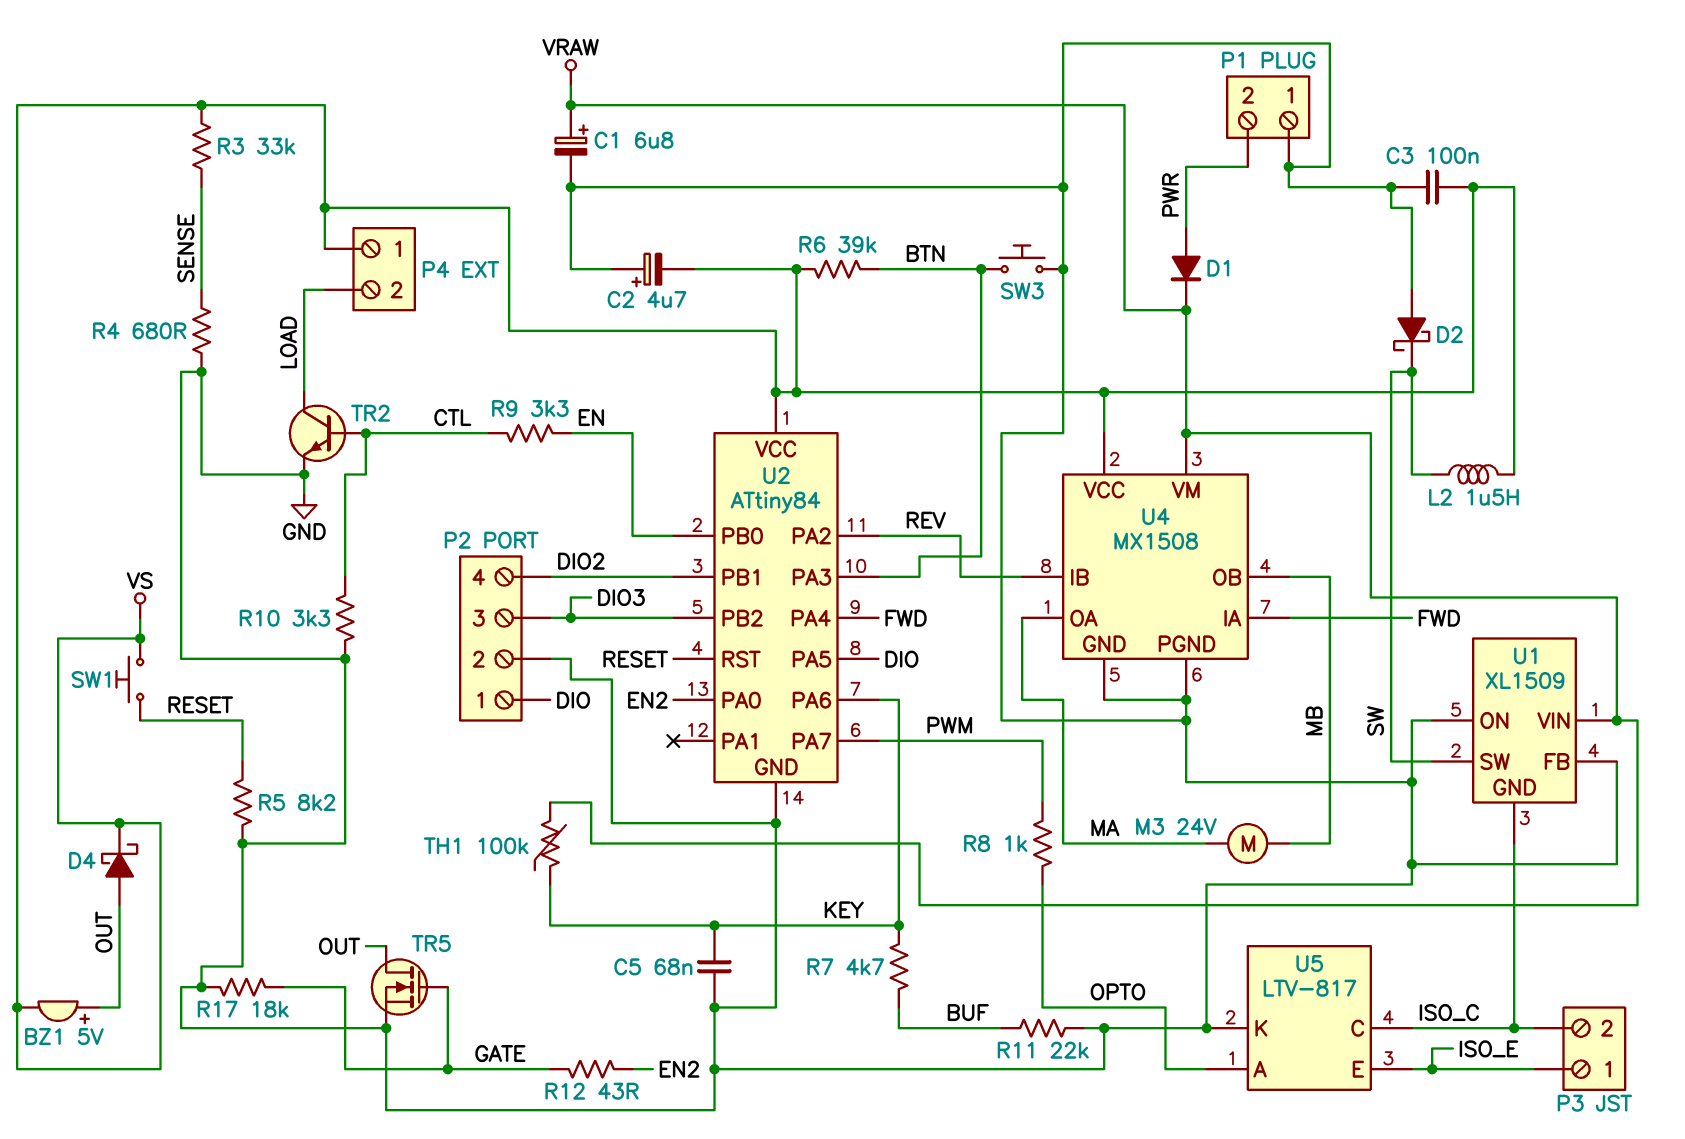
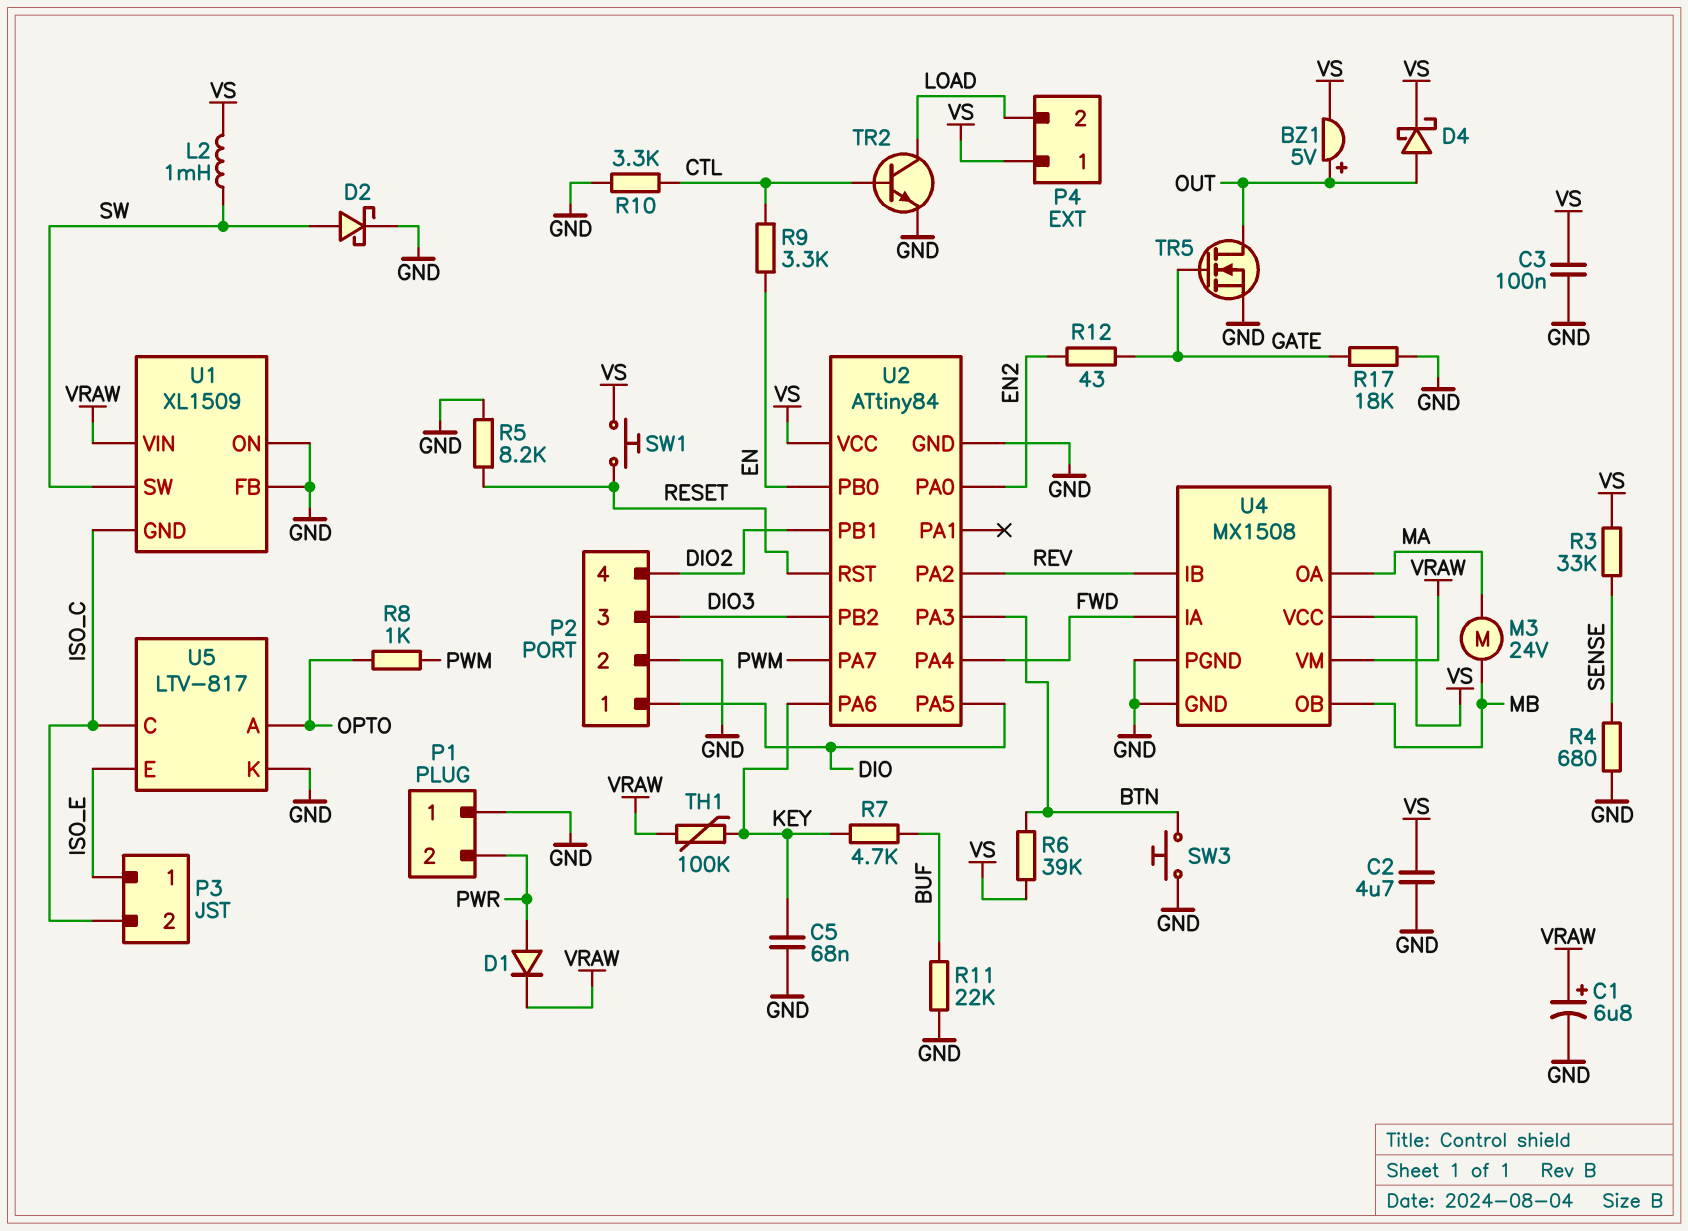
C2: 4.7uF (plus GND, minus VS) -> 4.7uF (GND, VS)
D2: schottky (A GND, K SW) -> schottky (A SW, K GND)
L2: 1.5uH (SW, VS) -> 1mH (SW, VS)

